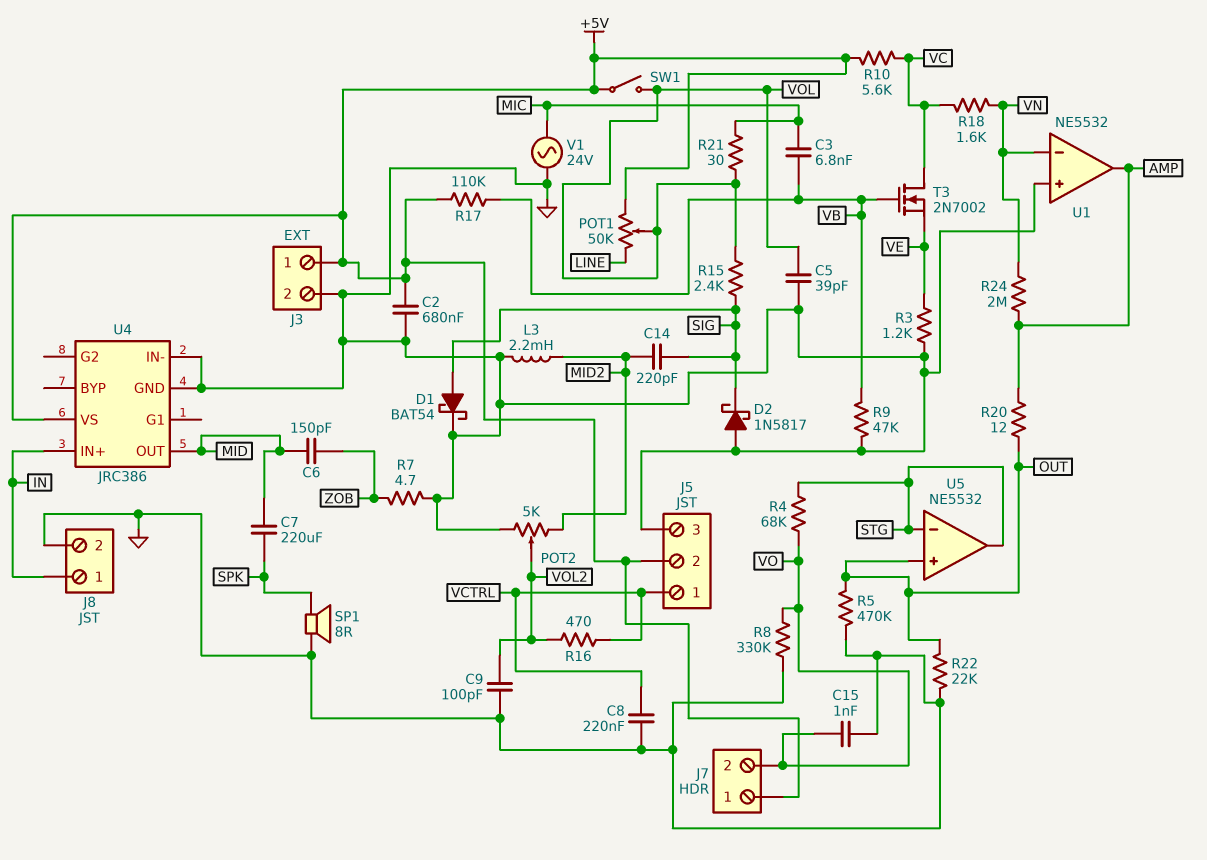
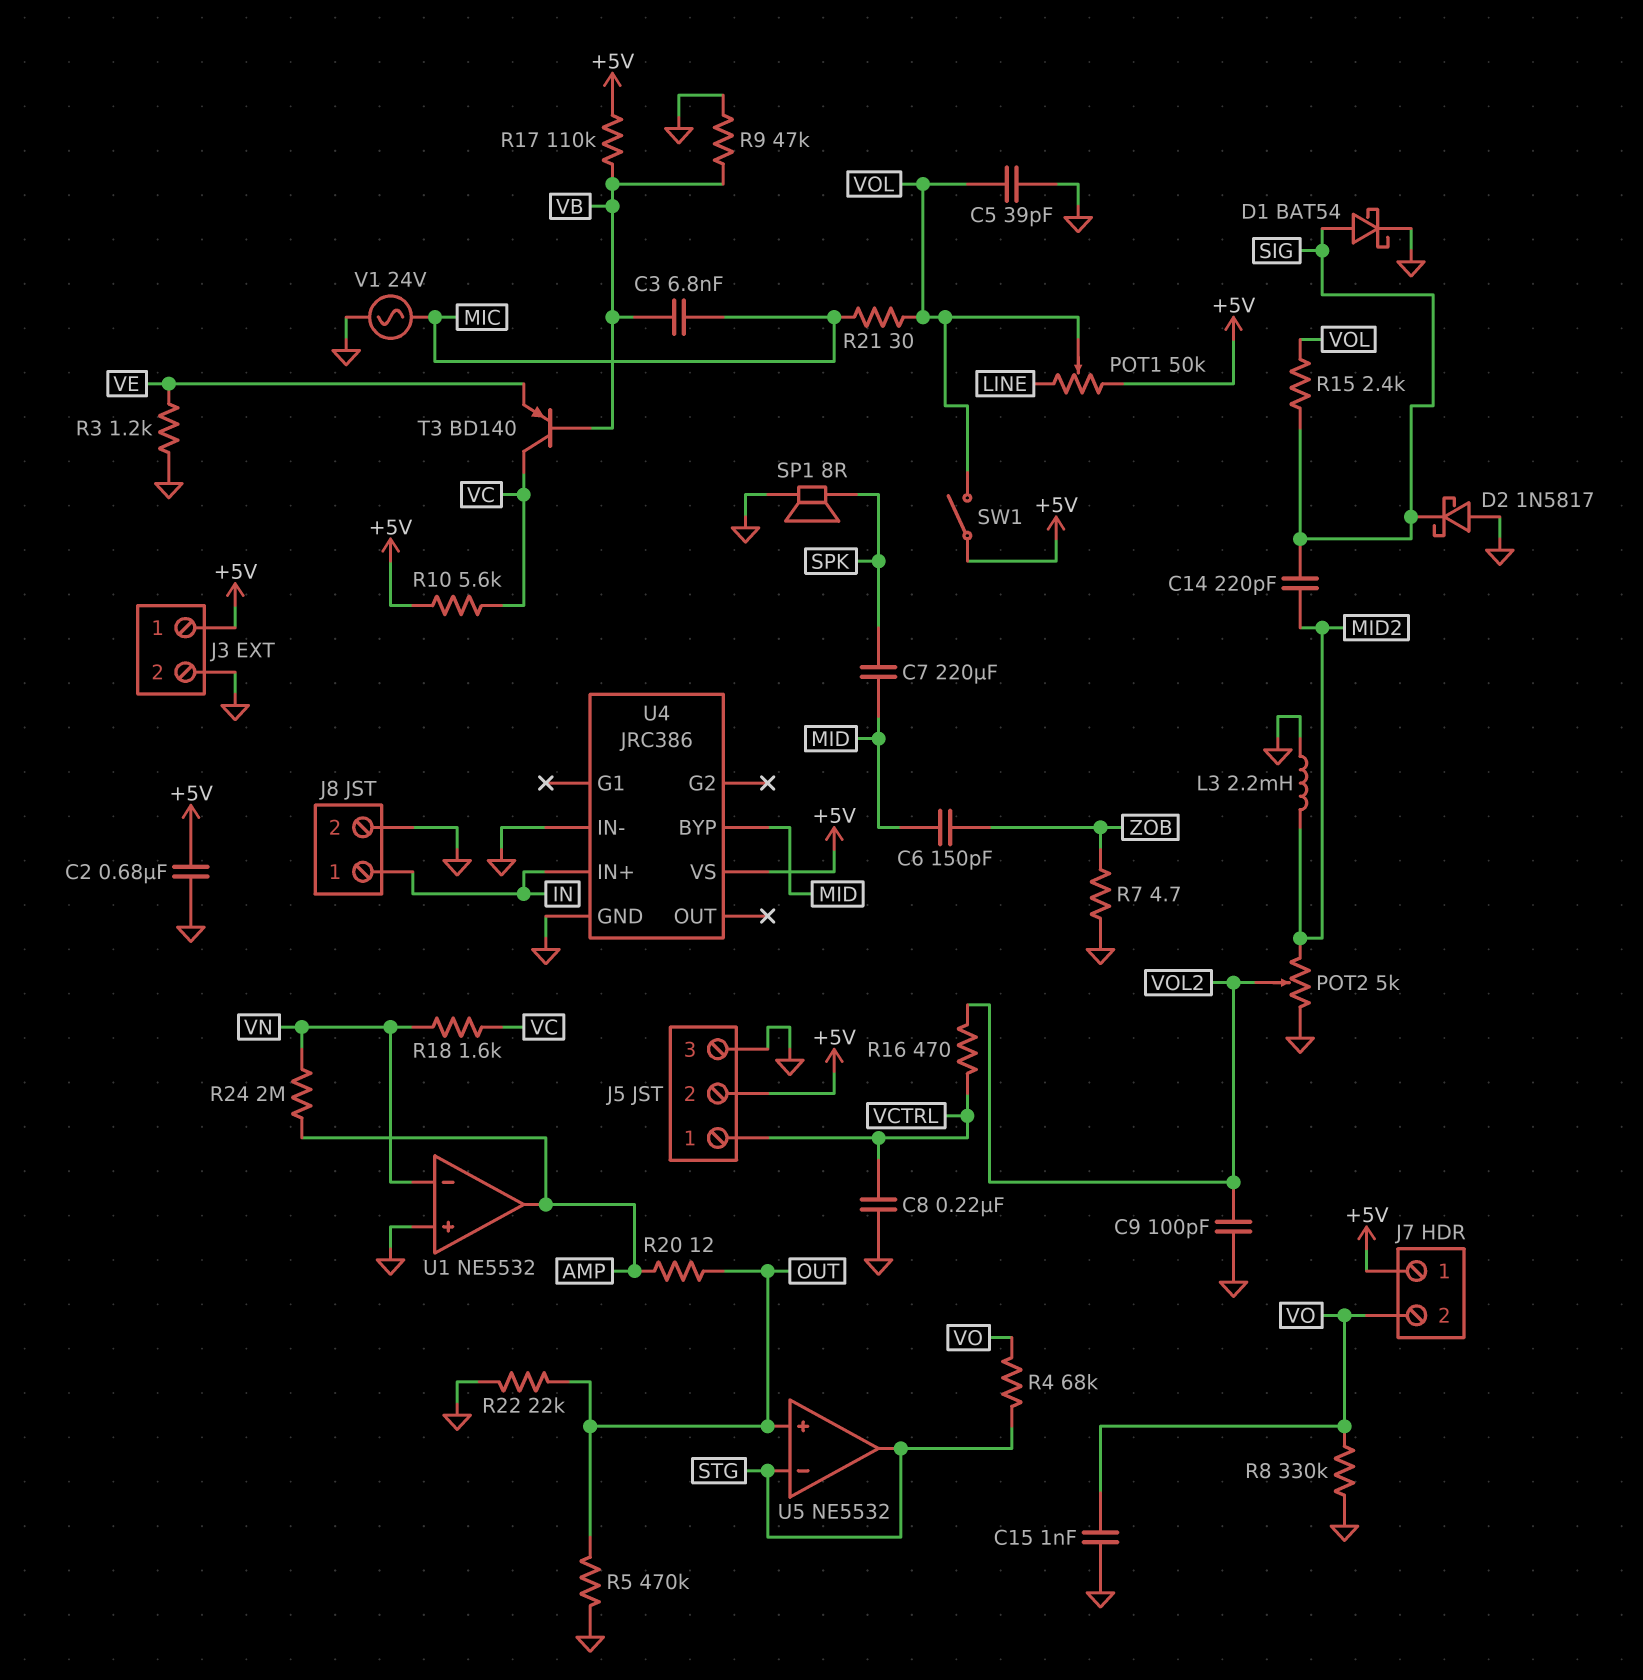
T3: NMOS 2N7002 (G VB, D VC, S VE) -> PNP BD140 (B VB, C VC, E VE)
U4 pin BYP: none -> MID
U4 pin OUT: MID -> none

